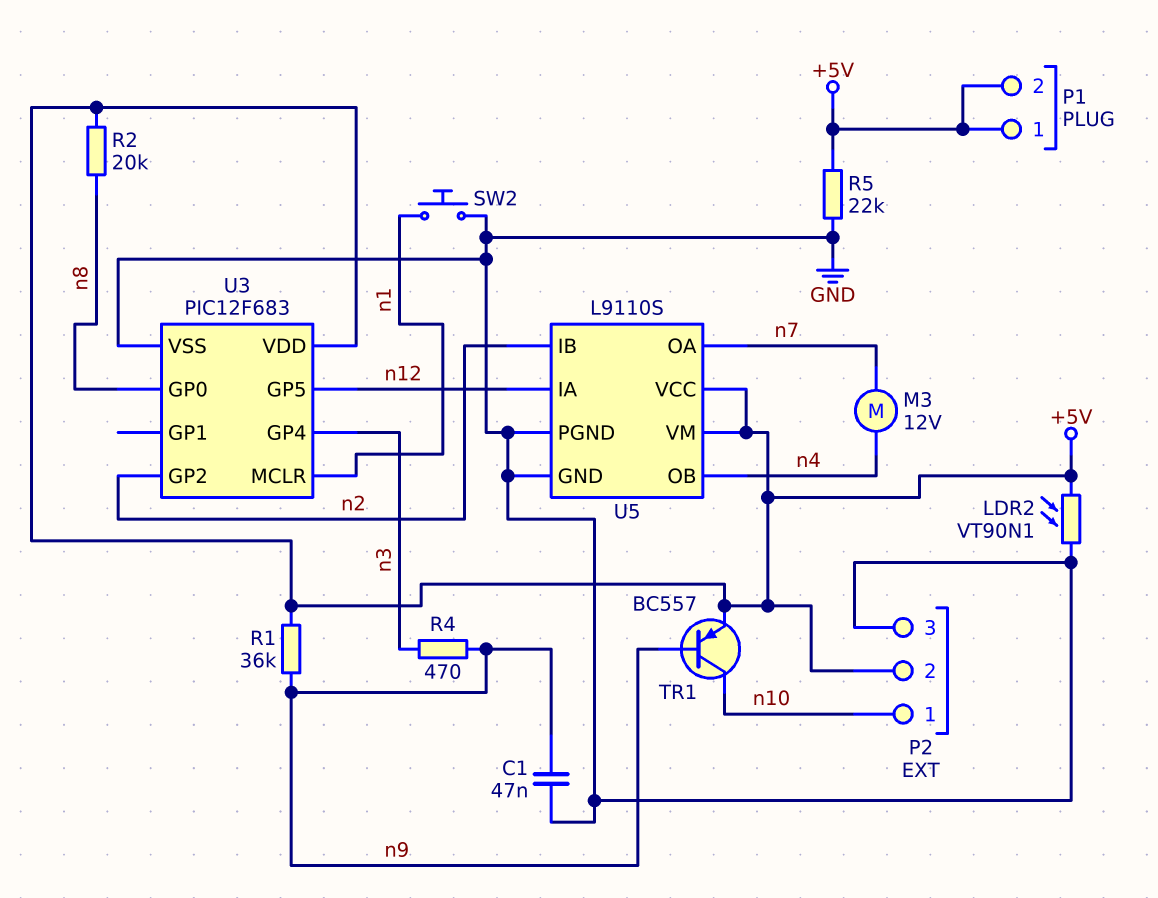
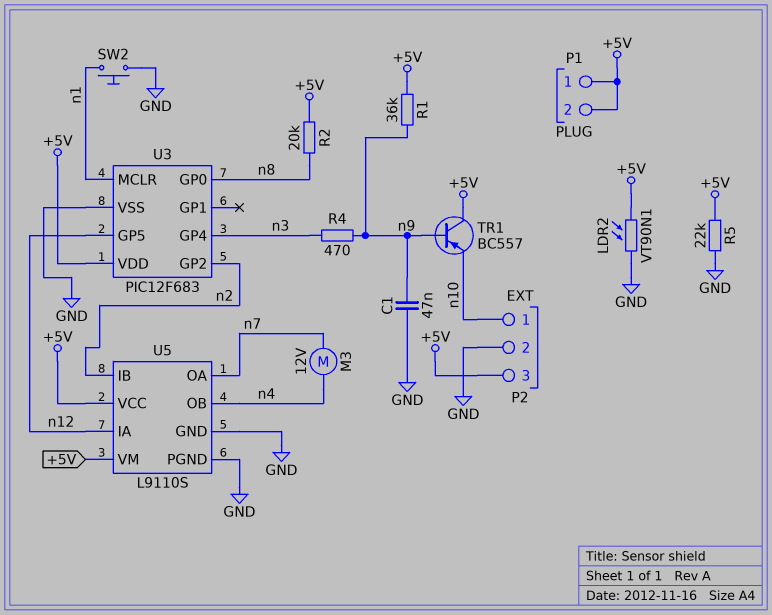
P2 pin 2: +5V -> GND
P2 pin 3: GND -> +5V
TR1: PNP BC557 (B n9, C n10, E +5V) -> PNP BC557 (B n9, C +5V, E n10)

